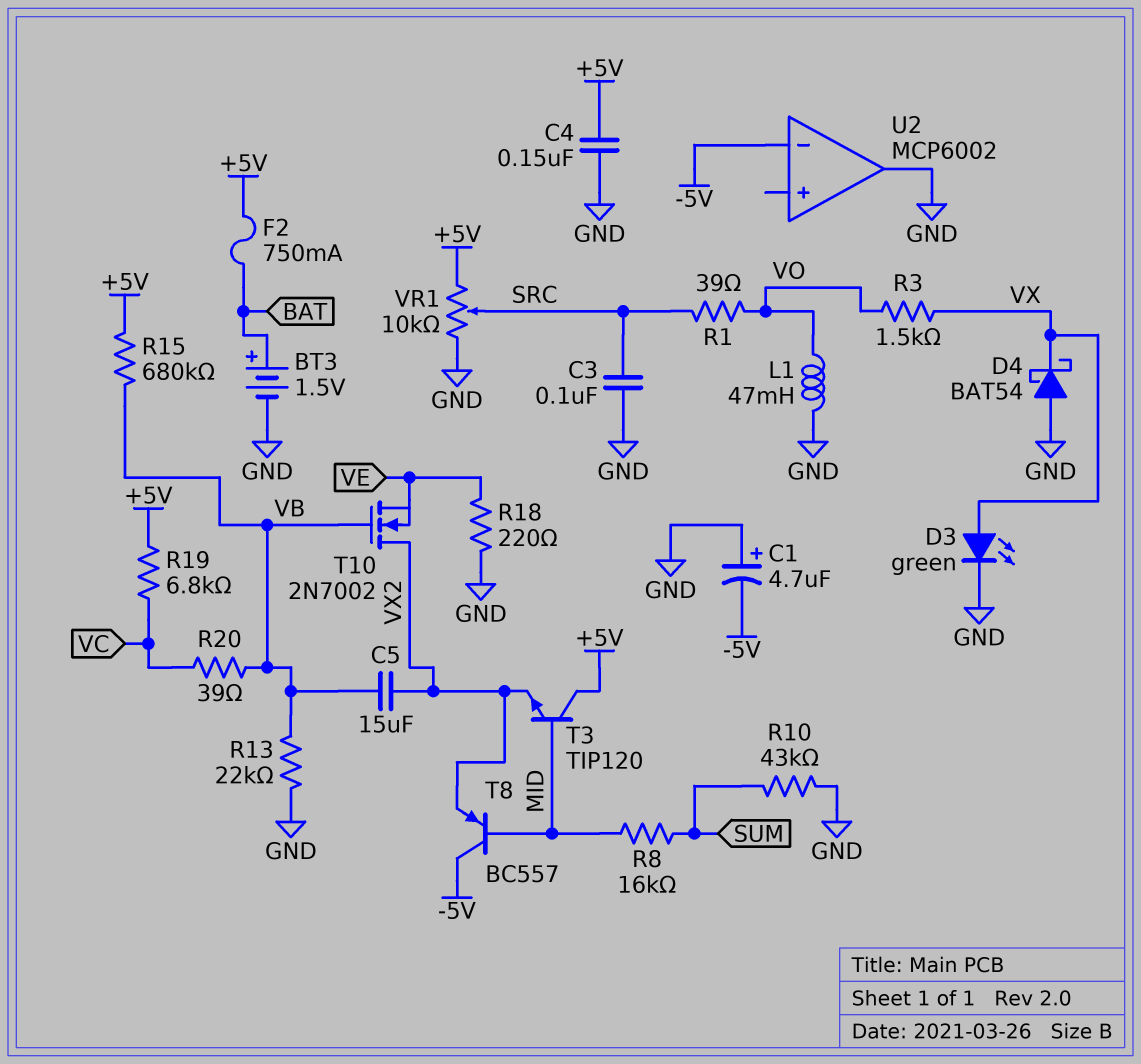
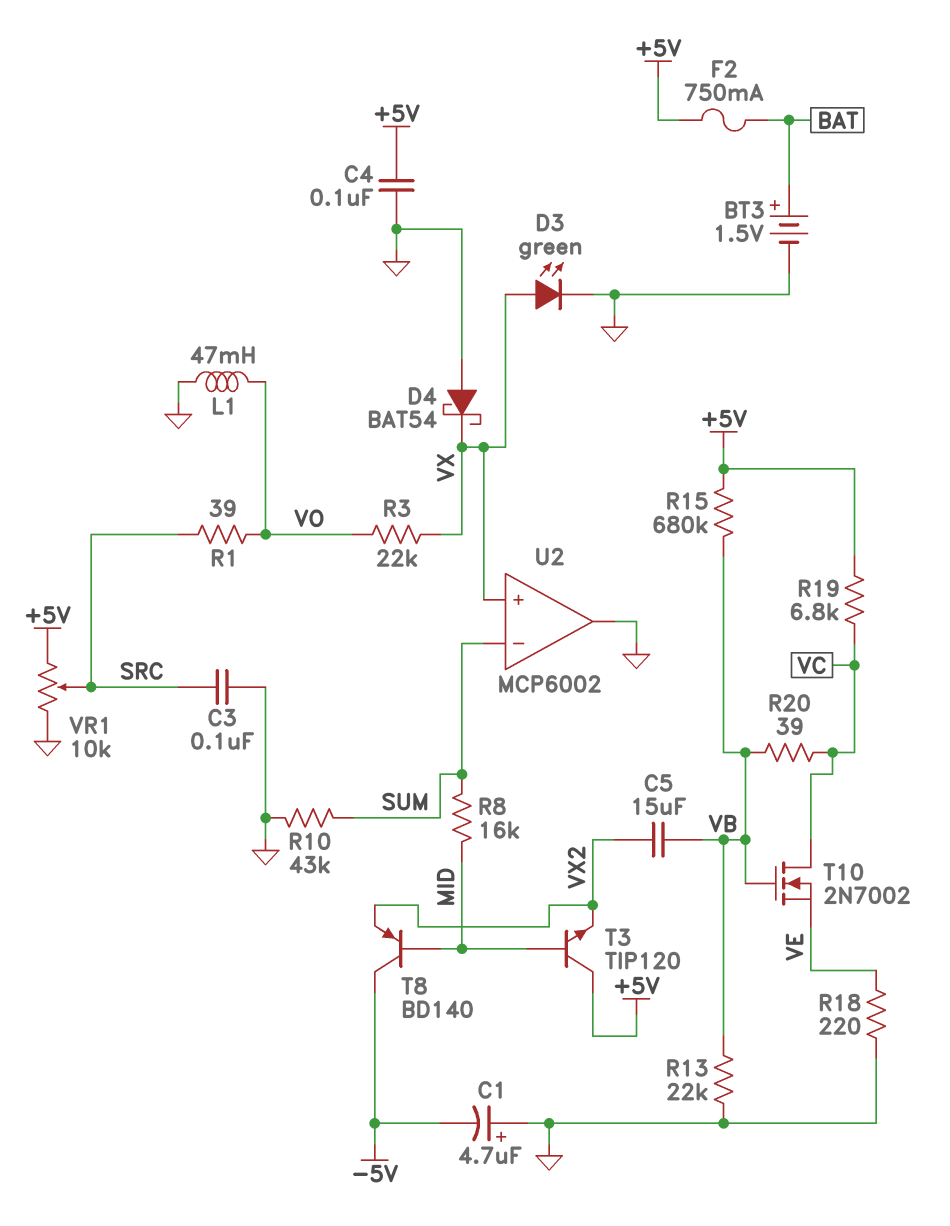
C4: 150nF (+5V, GND) -> 100nF (+5V, GND)
R3: 1.5k (VO, VX) -> 22k (VO, VX)
T8: PNP BC557 (B MID, C -5V, E VX2) -> PNP BD140 (B MID, C -5V, E VX2)
T10: NMOS 2N7002 (G VB, D VX2, S VE) -> NMOS 2N7002 (G VB, D VC, S VE)
U2 pin in+: none -> VX
U2 pin in-: -5V -> SUM

